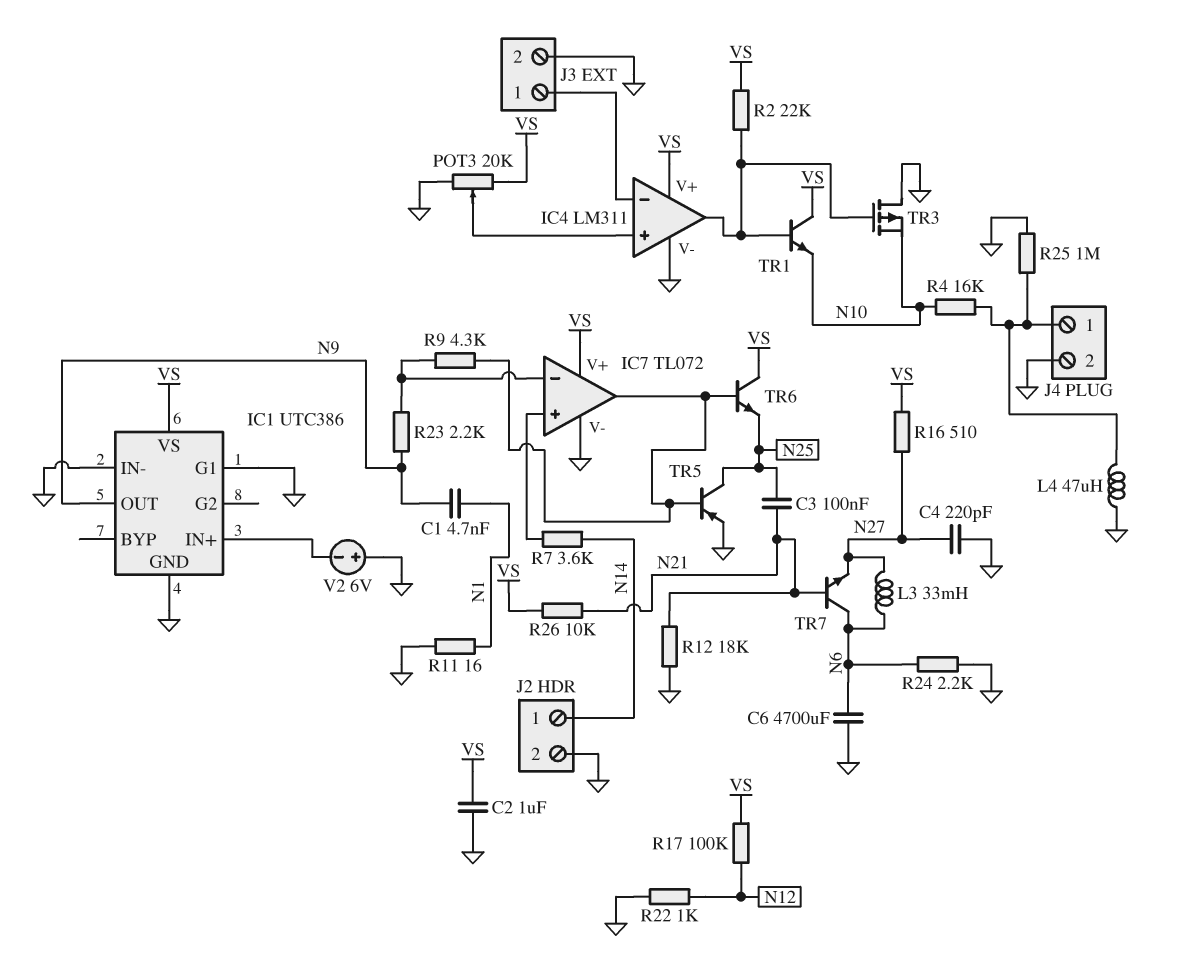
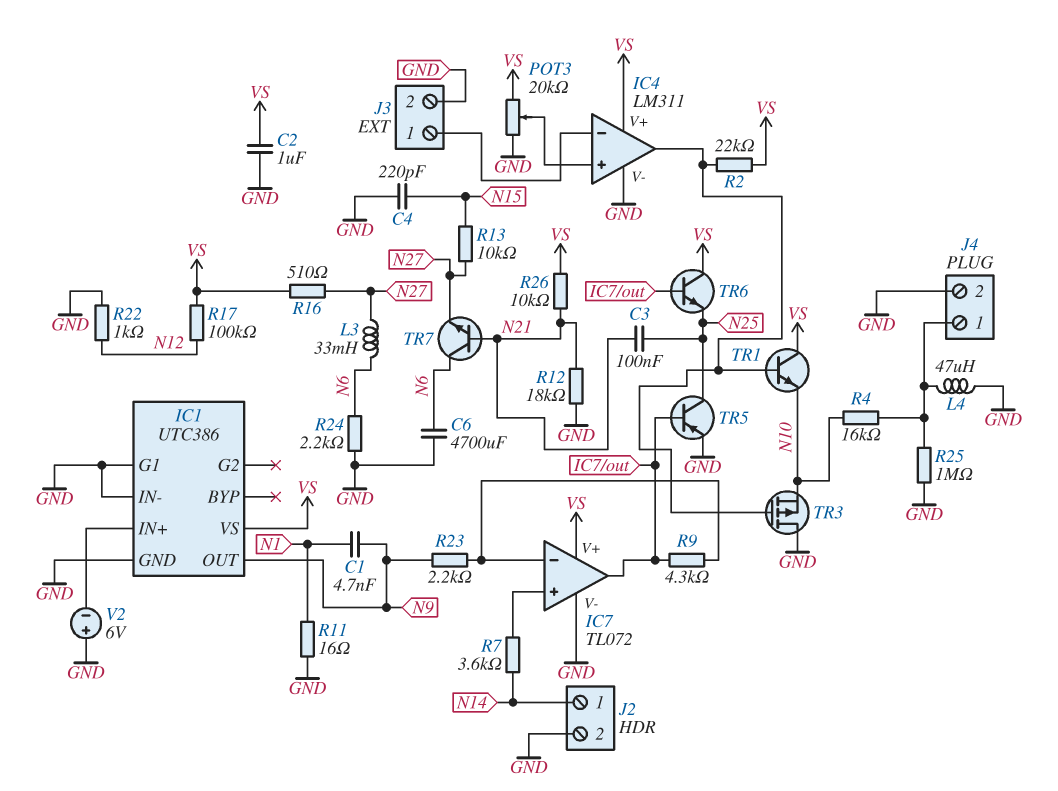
C4: 220pF (GND, N27) -> 220pF (GND, N15)
R13: none -> 10k (N15, N27)

